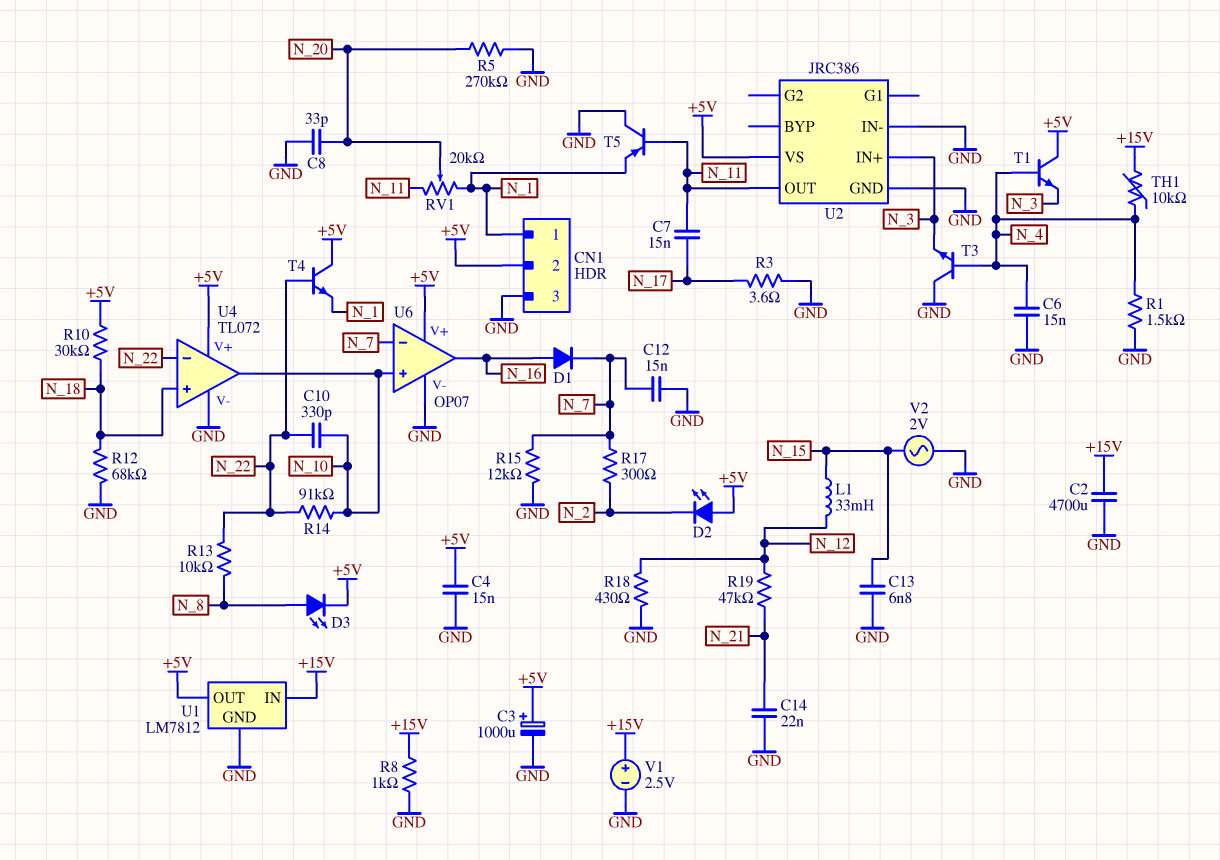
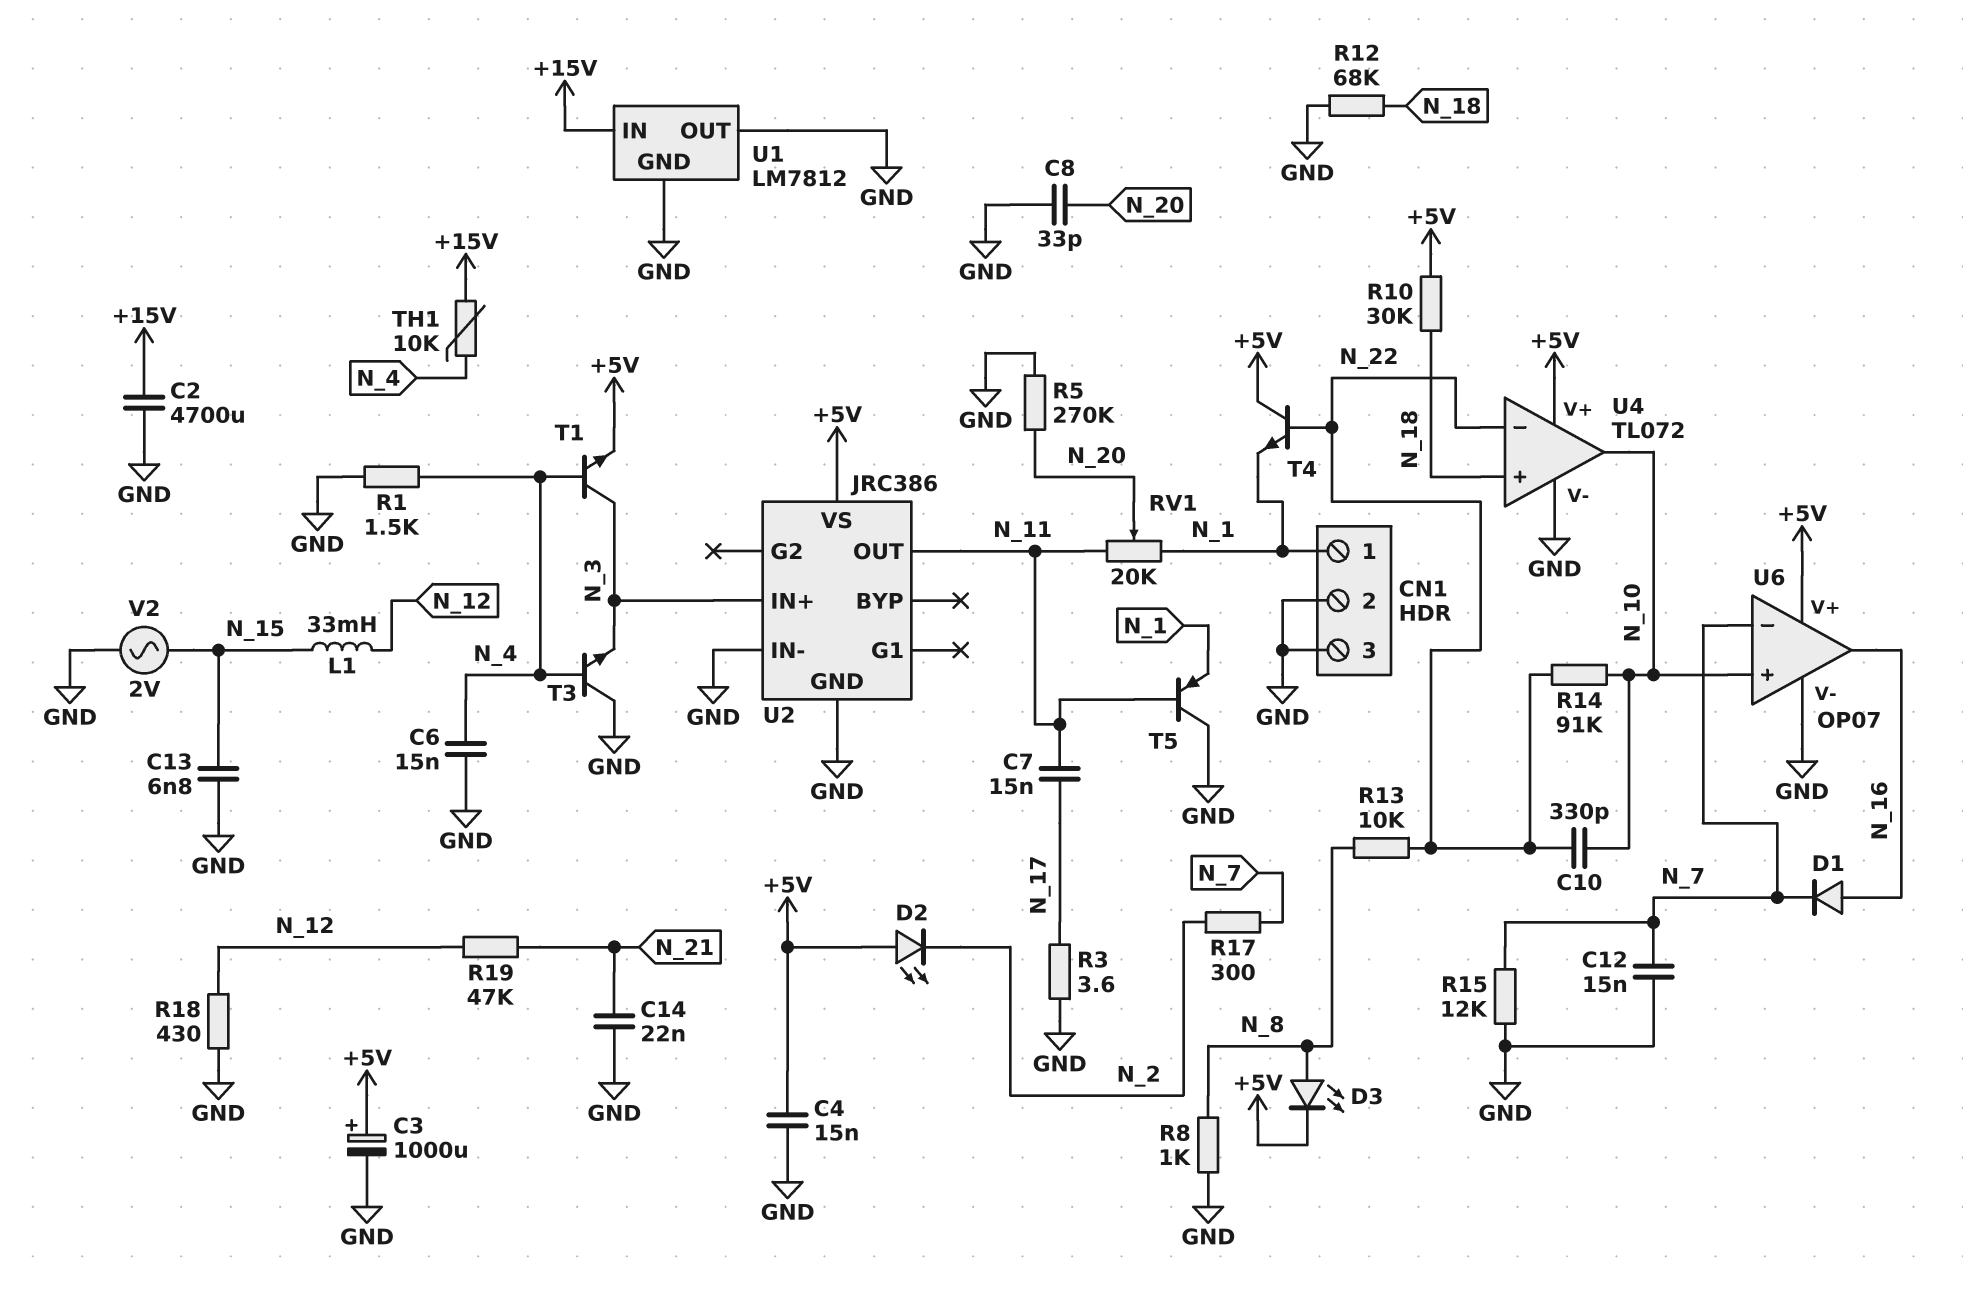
CN1 pin 2: +5V -> GND
R8: 1k (+15V, GND) -> 1k (GND, N_8)
T1: NPN (B N_4, C +5V, E N_3) -> NPN (B N_4, C N_3, E +5V)
U1 pin OUT: +5V -> GND
V1: 2.5V (plus +15V, minus GND) -> none

